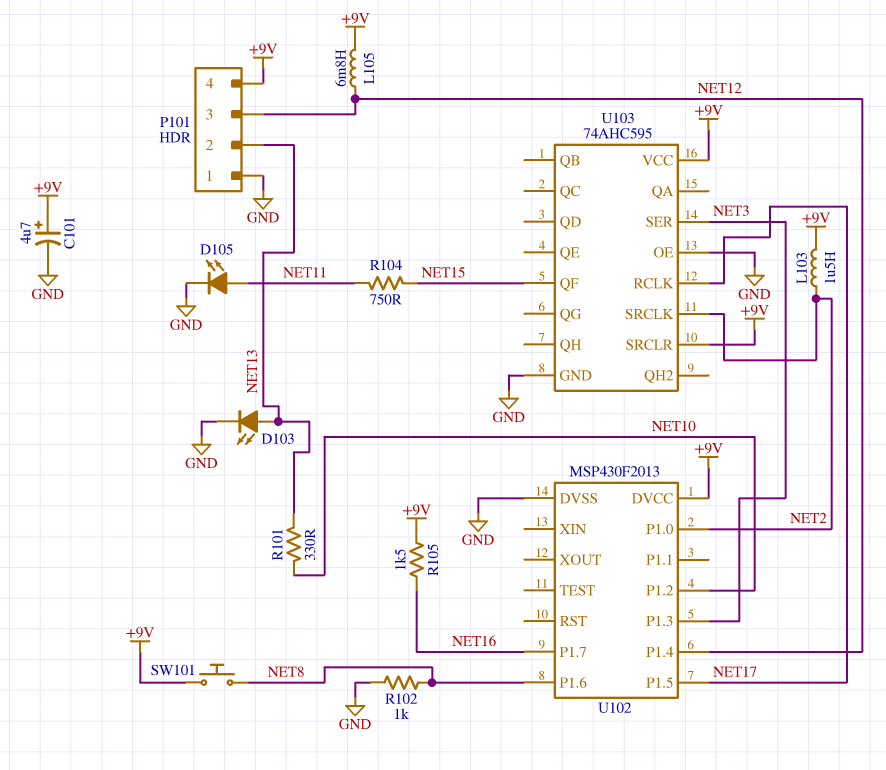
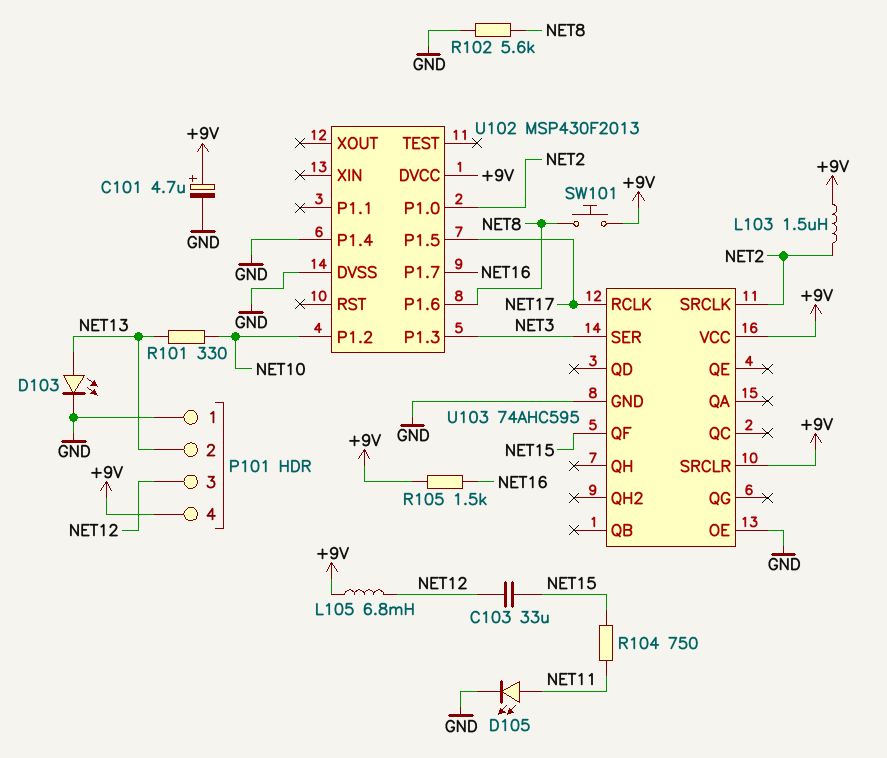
C103: none -> 33uF (NET12, NET15)
R102: 1k (GND, NET8) -> 5.6k (GND, NET8)
U102 pin P1.4: NET12 -> GND

